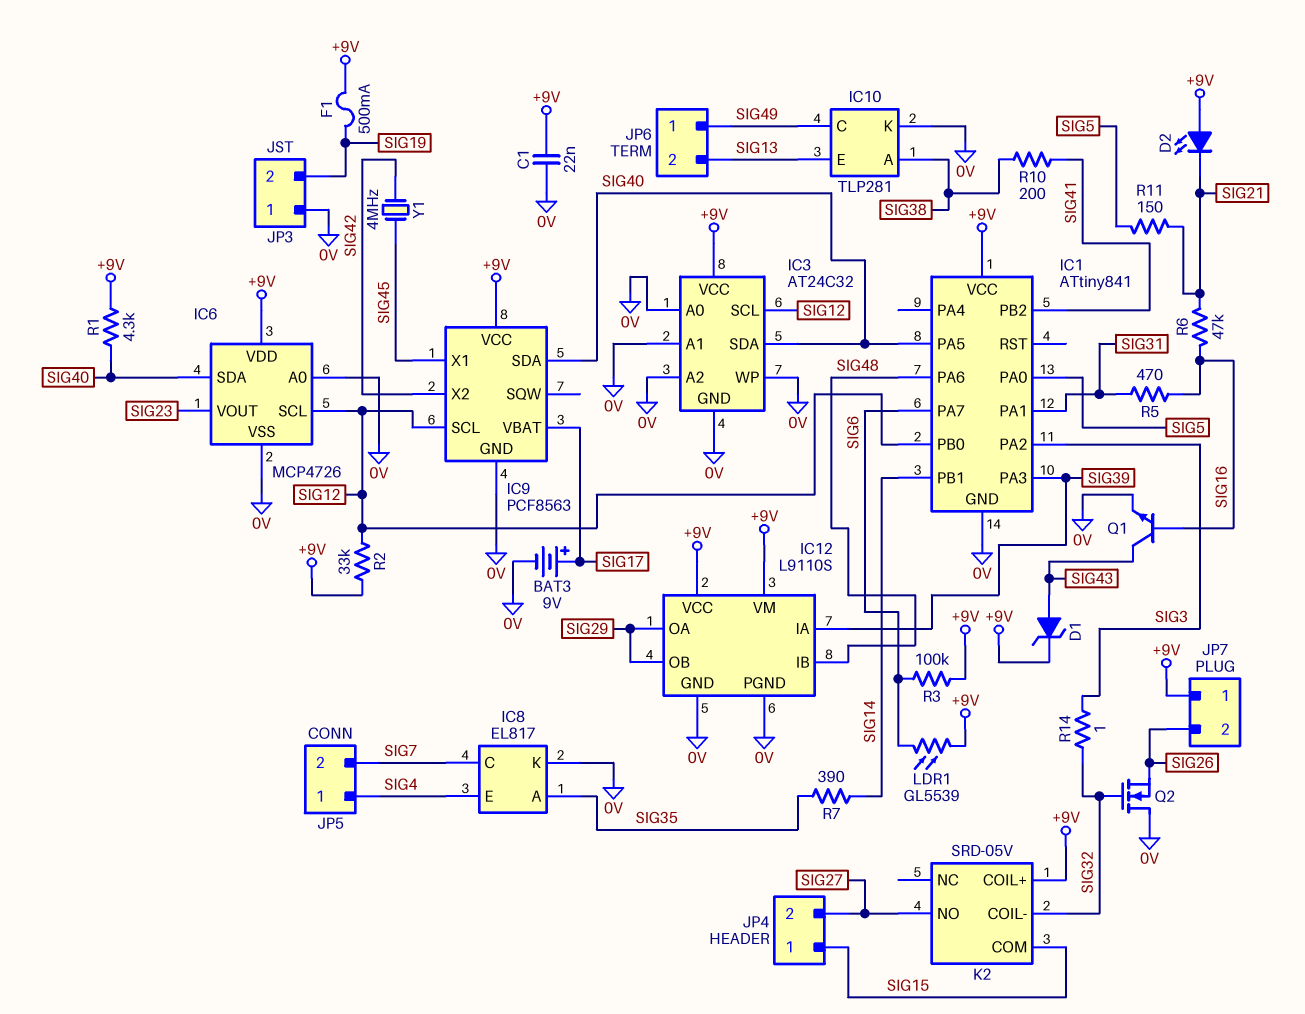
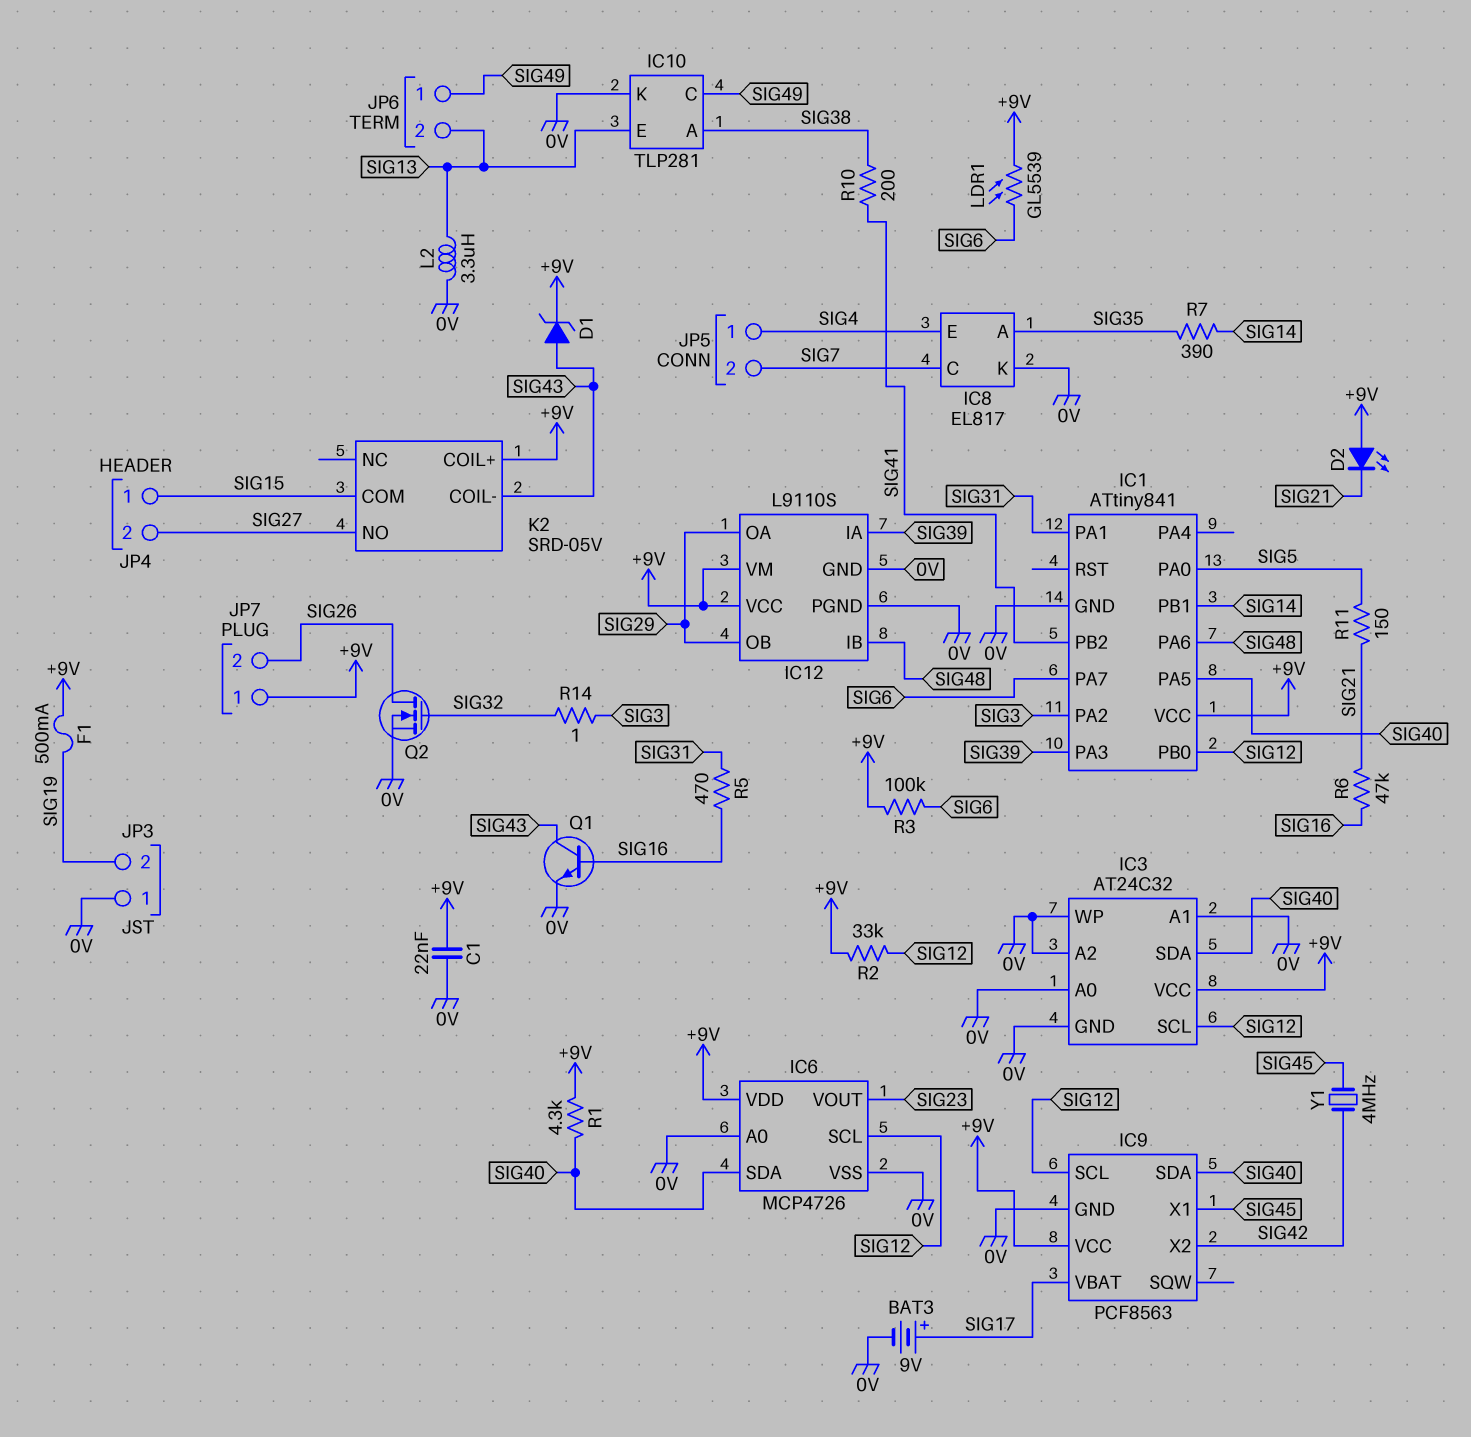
K2 pin COIL-: SIG32 -> SIG43
L2: none -> 3.3uH (0V, SIG13)
Q2: NMOS (G SIG32, D 0V, S SIG26) -> NMOS (G SIG32, D SIG26, S 0V)

